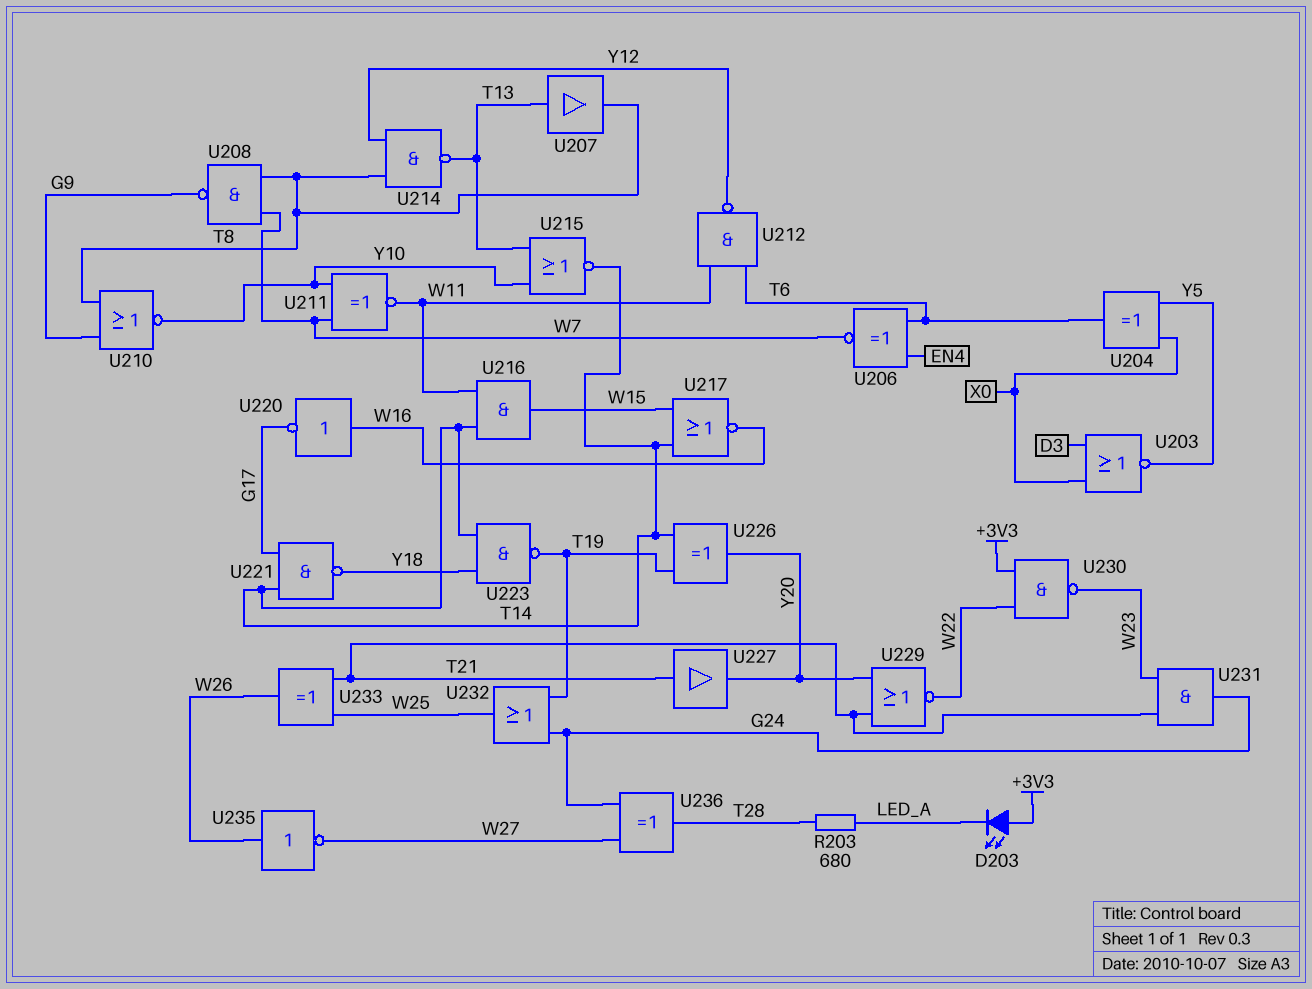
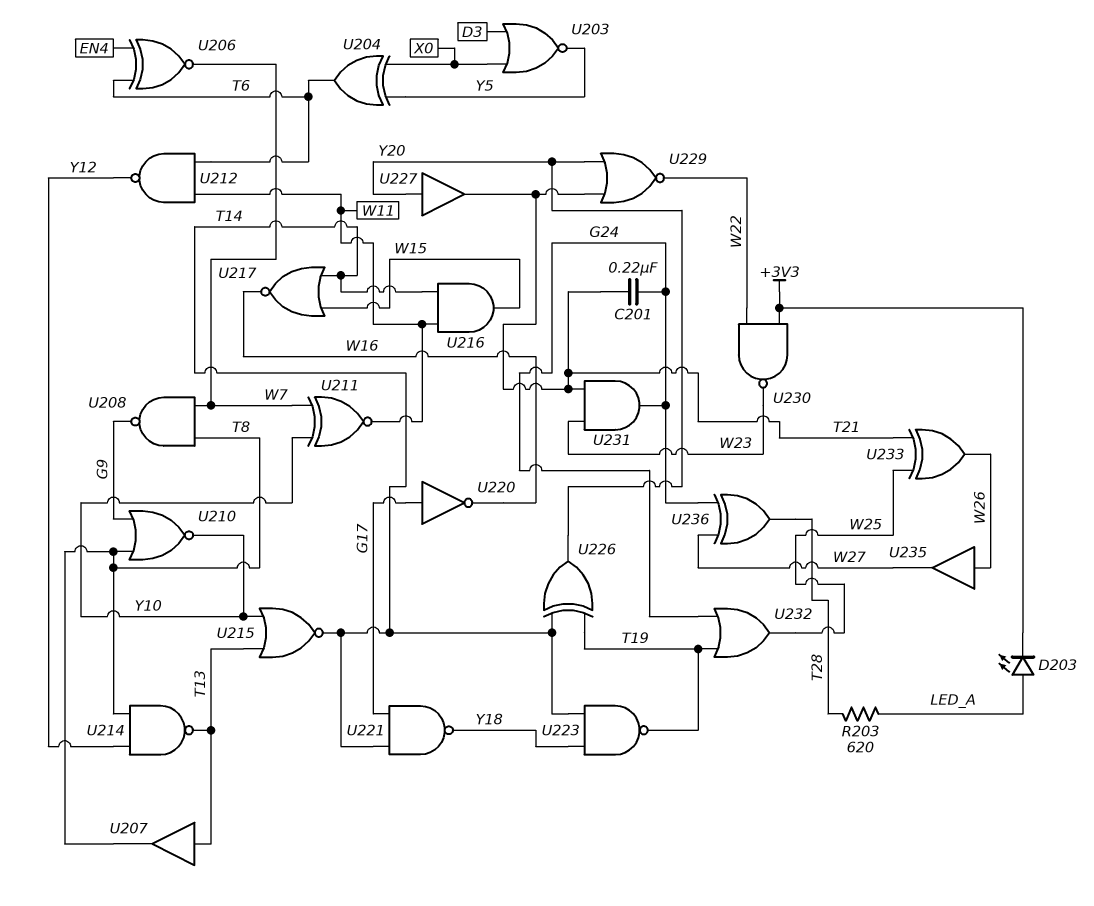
C201: none -> 220nF (G24, T21)
D203: LED (A +3V3, K LED_A) -> LED (A LED_A, K +3V3)
R203: 680 (LED_A, T28) -> 620 (LED_A, T28)
U220: NOT (in W16, out G17) -> NOT (in G17, out W16)
U227: buffer (in T21, out Y20) -> buffer (in Y20, out T21)
U235: NOT (in W26, out W27) -> buffer (in W26, out W27)

